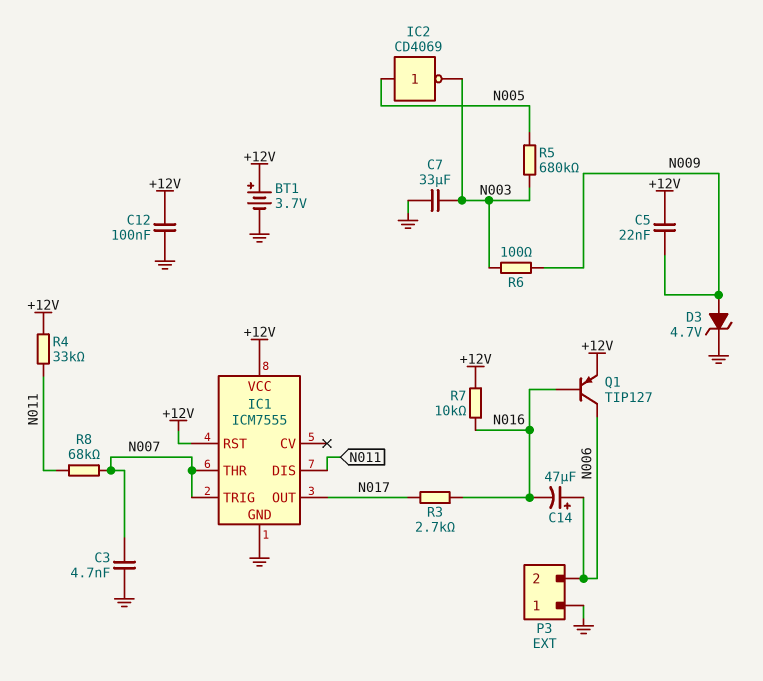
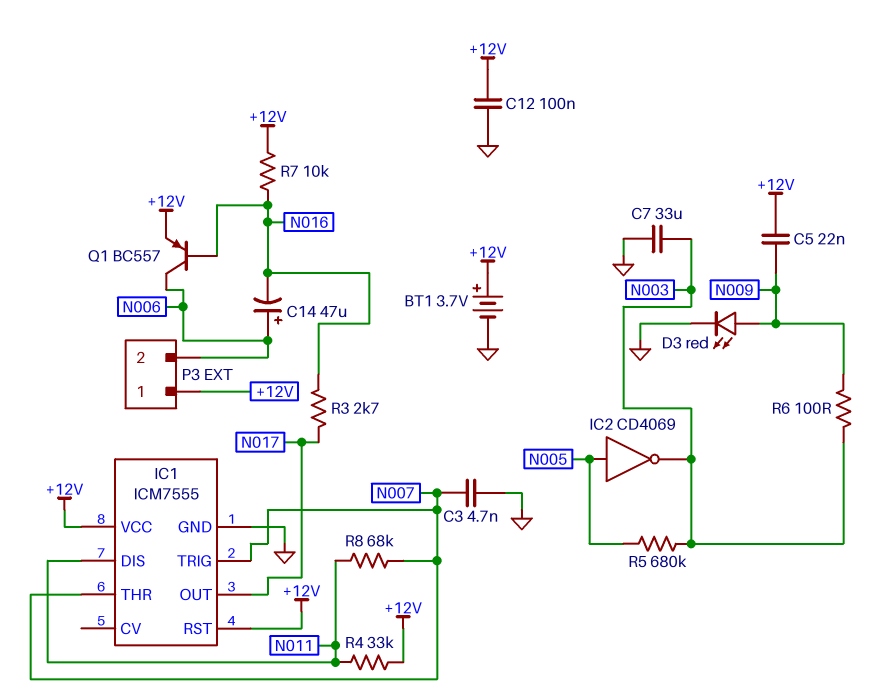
D3: zener 4.7V (A N009, K GND) -> LED red (A N009, K GND)
P3 pin 1: GND -> +12V
Q1: PNP TIP127 (B N016, C N006, E +12V) -> PNP BC557 (B N016, C N006, E +12V)

